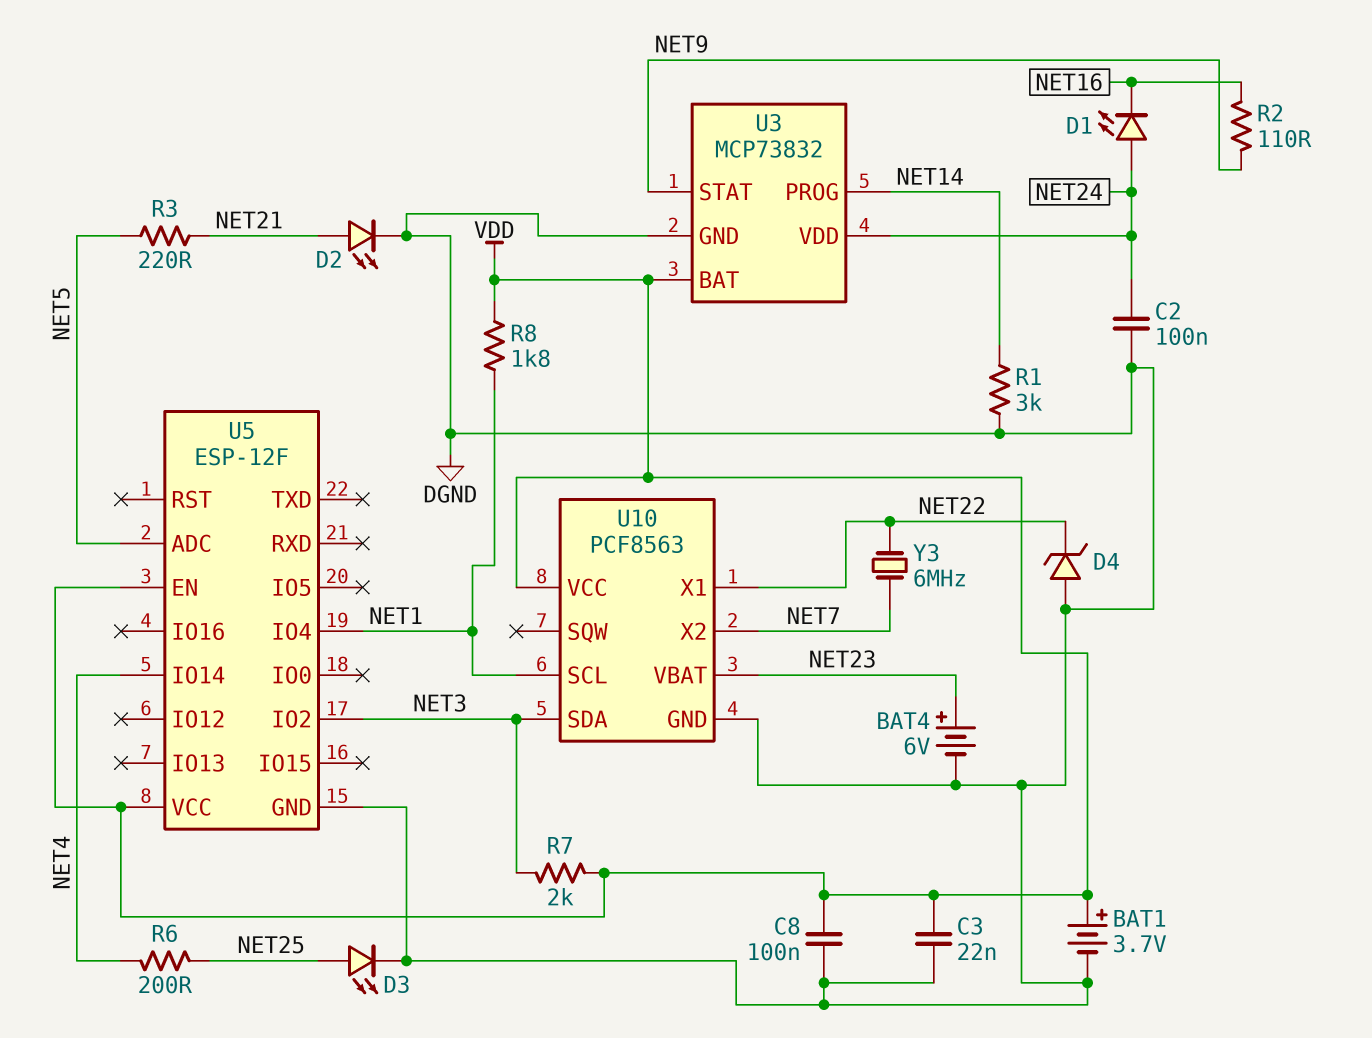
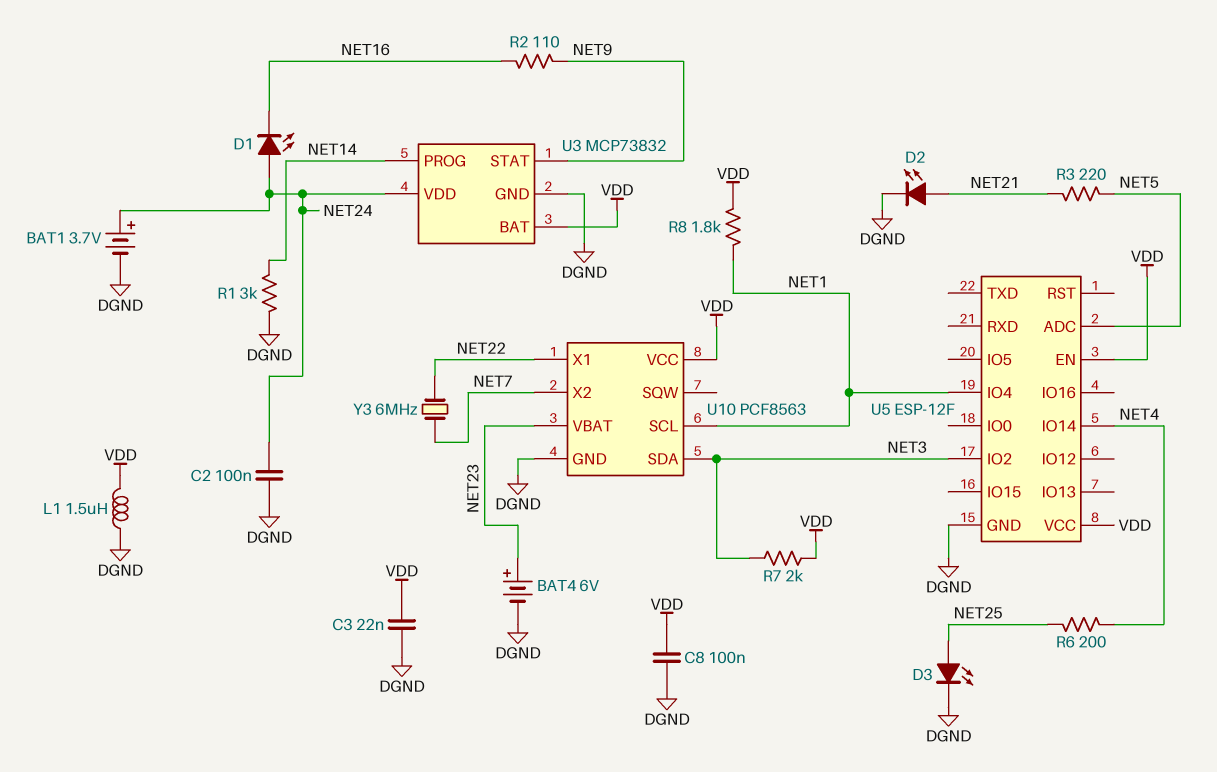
BAT1: 3.7V (plus VDD, minus DGND) -> 3.7V (plus NET24, minus DGND)
D4: zener (A DGND, K NET22) -> none
L1: none -> 1.5uH (DGND, VDD)

